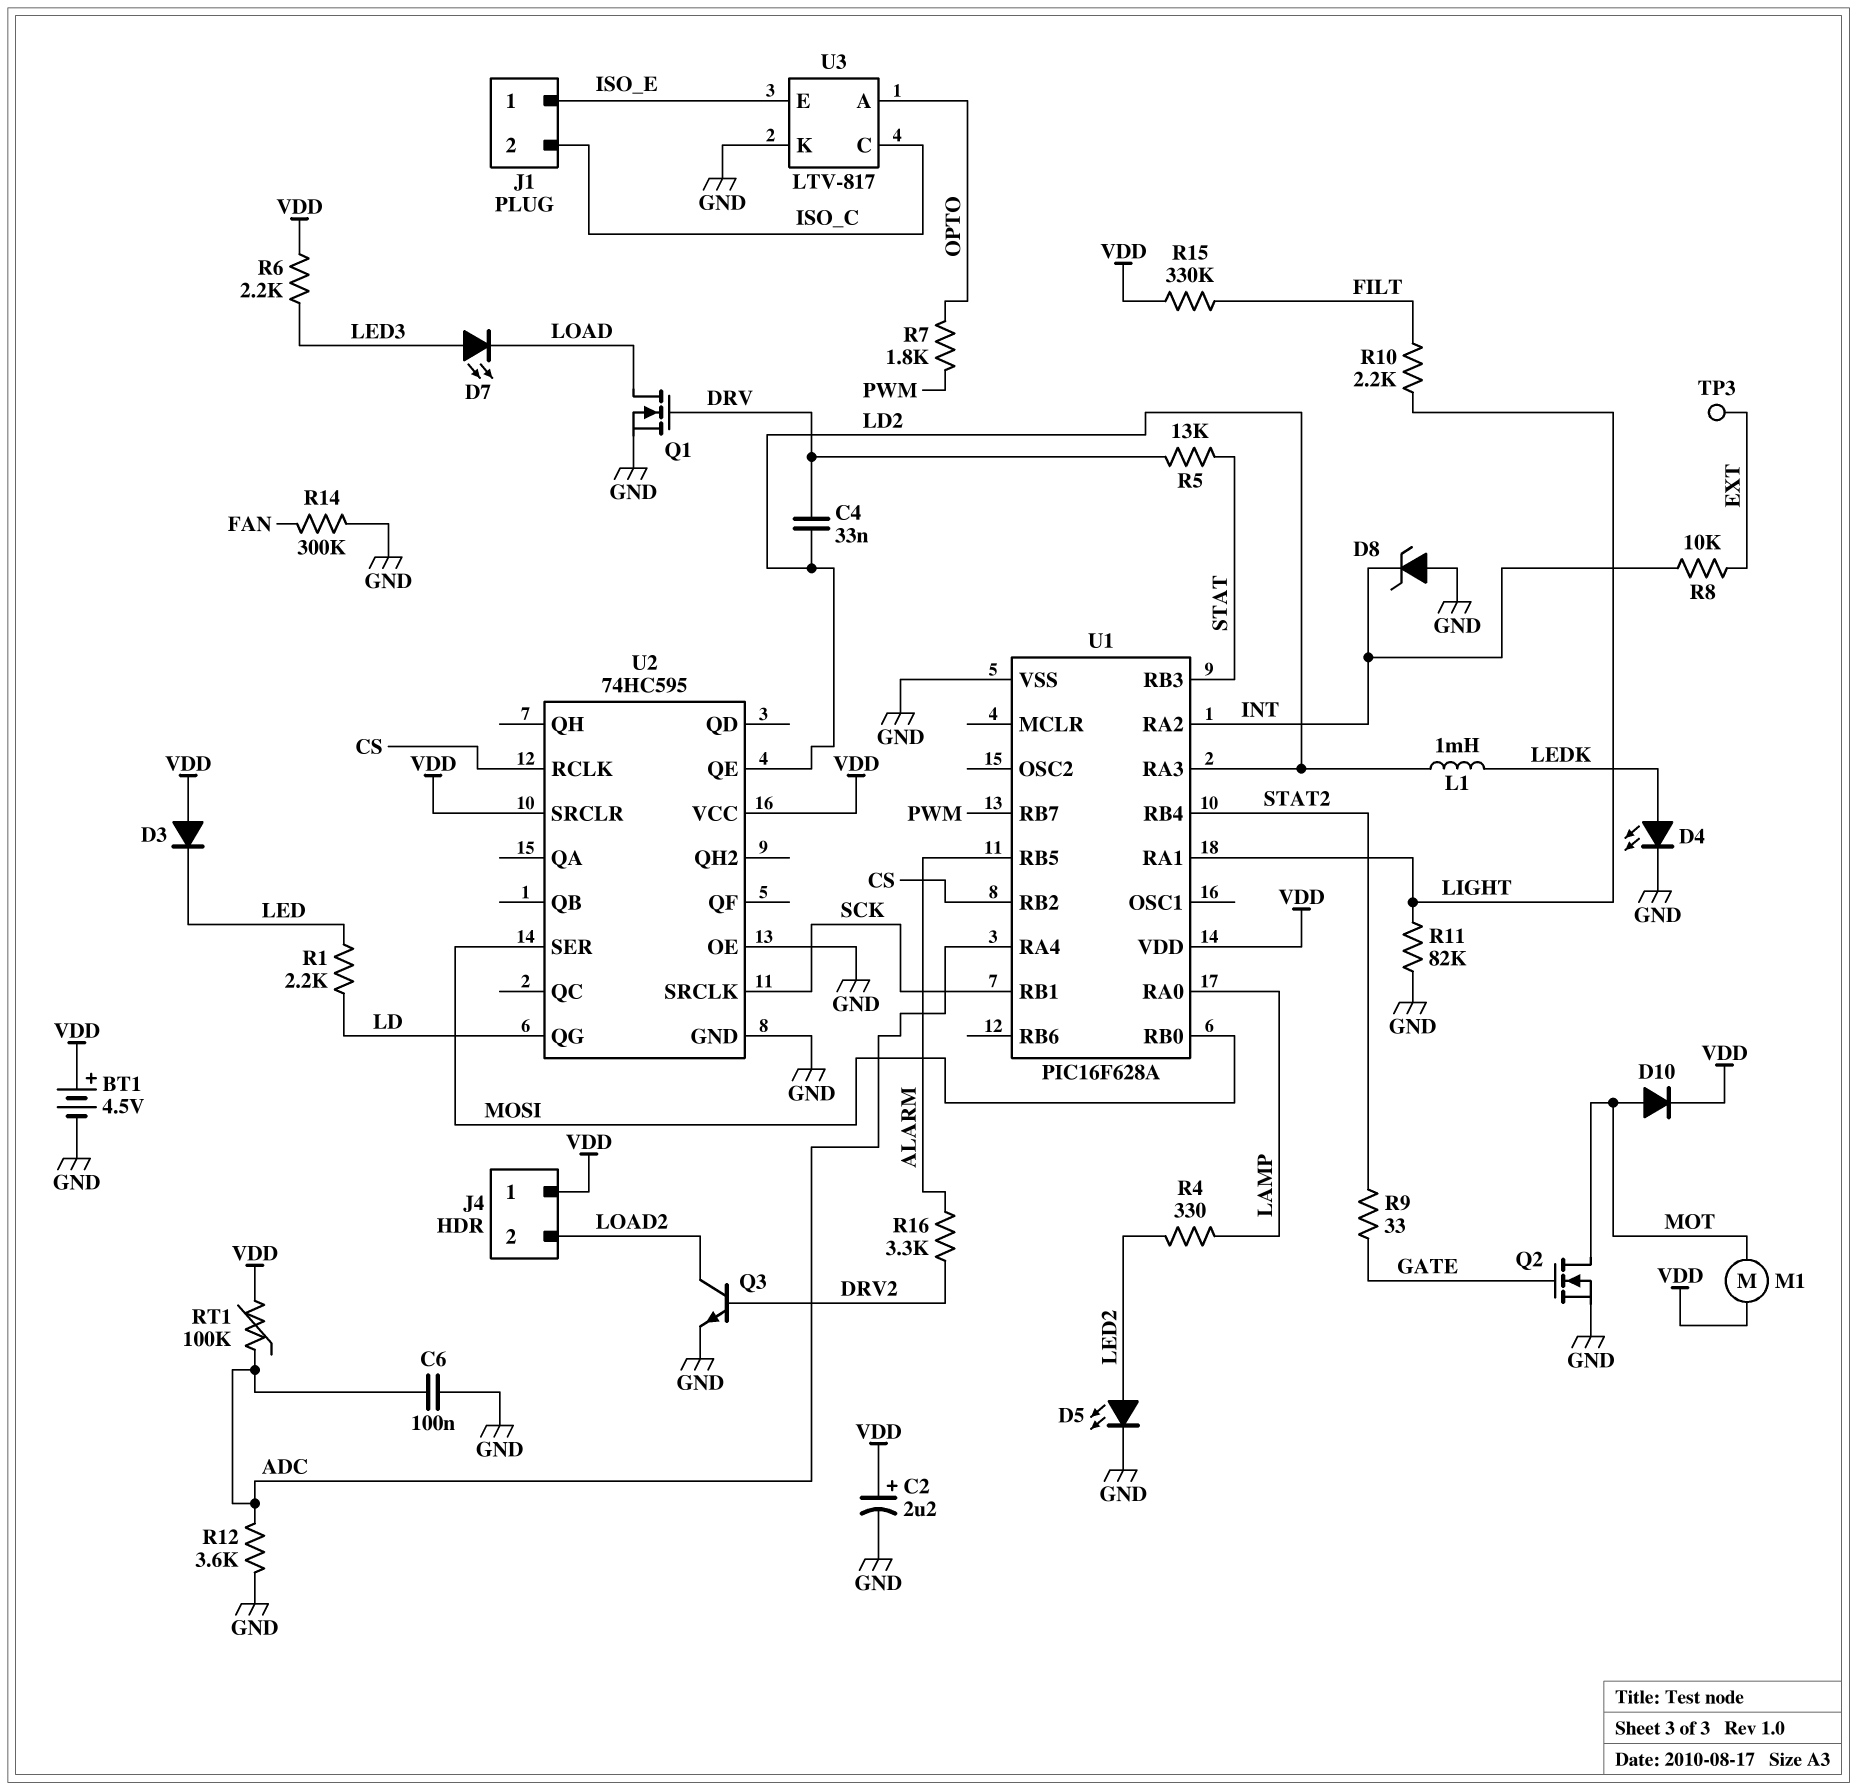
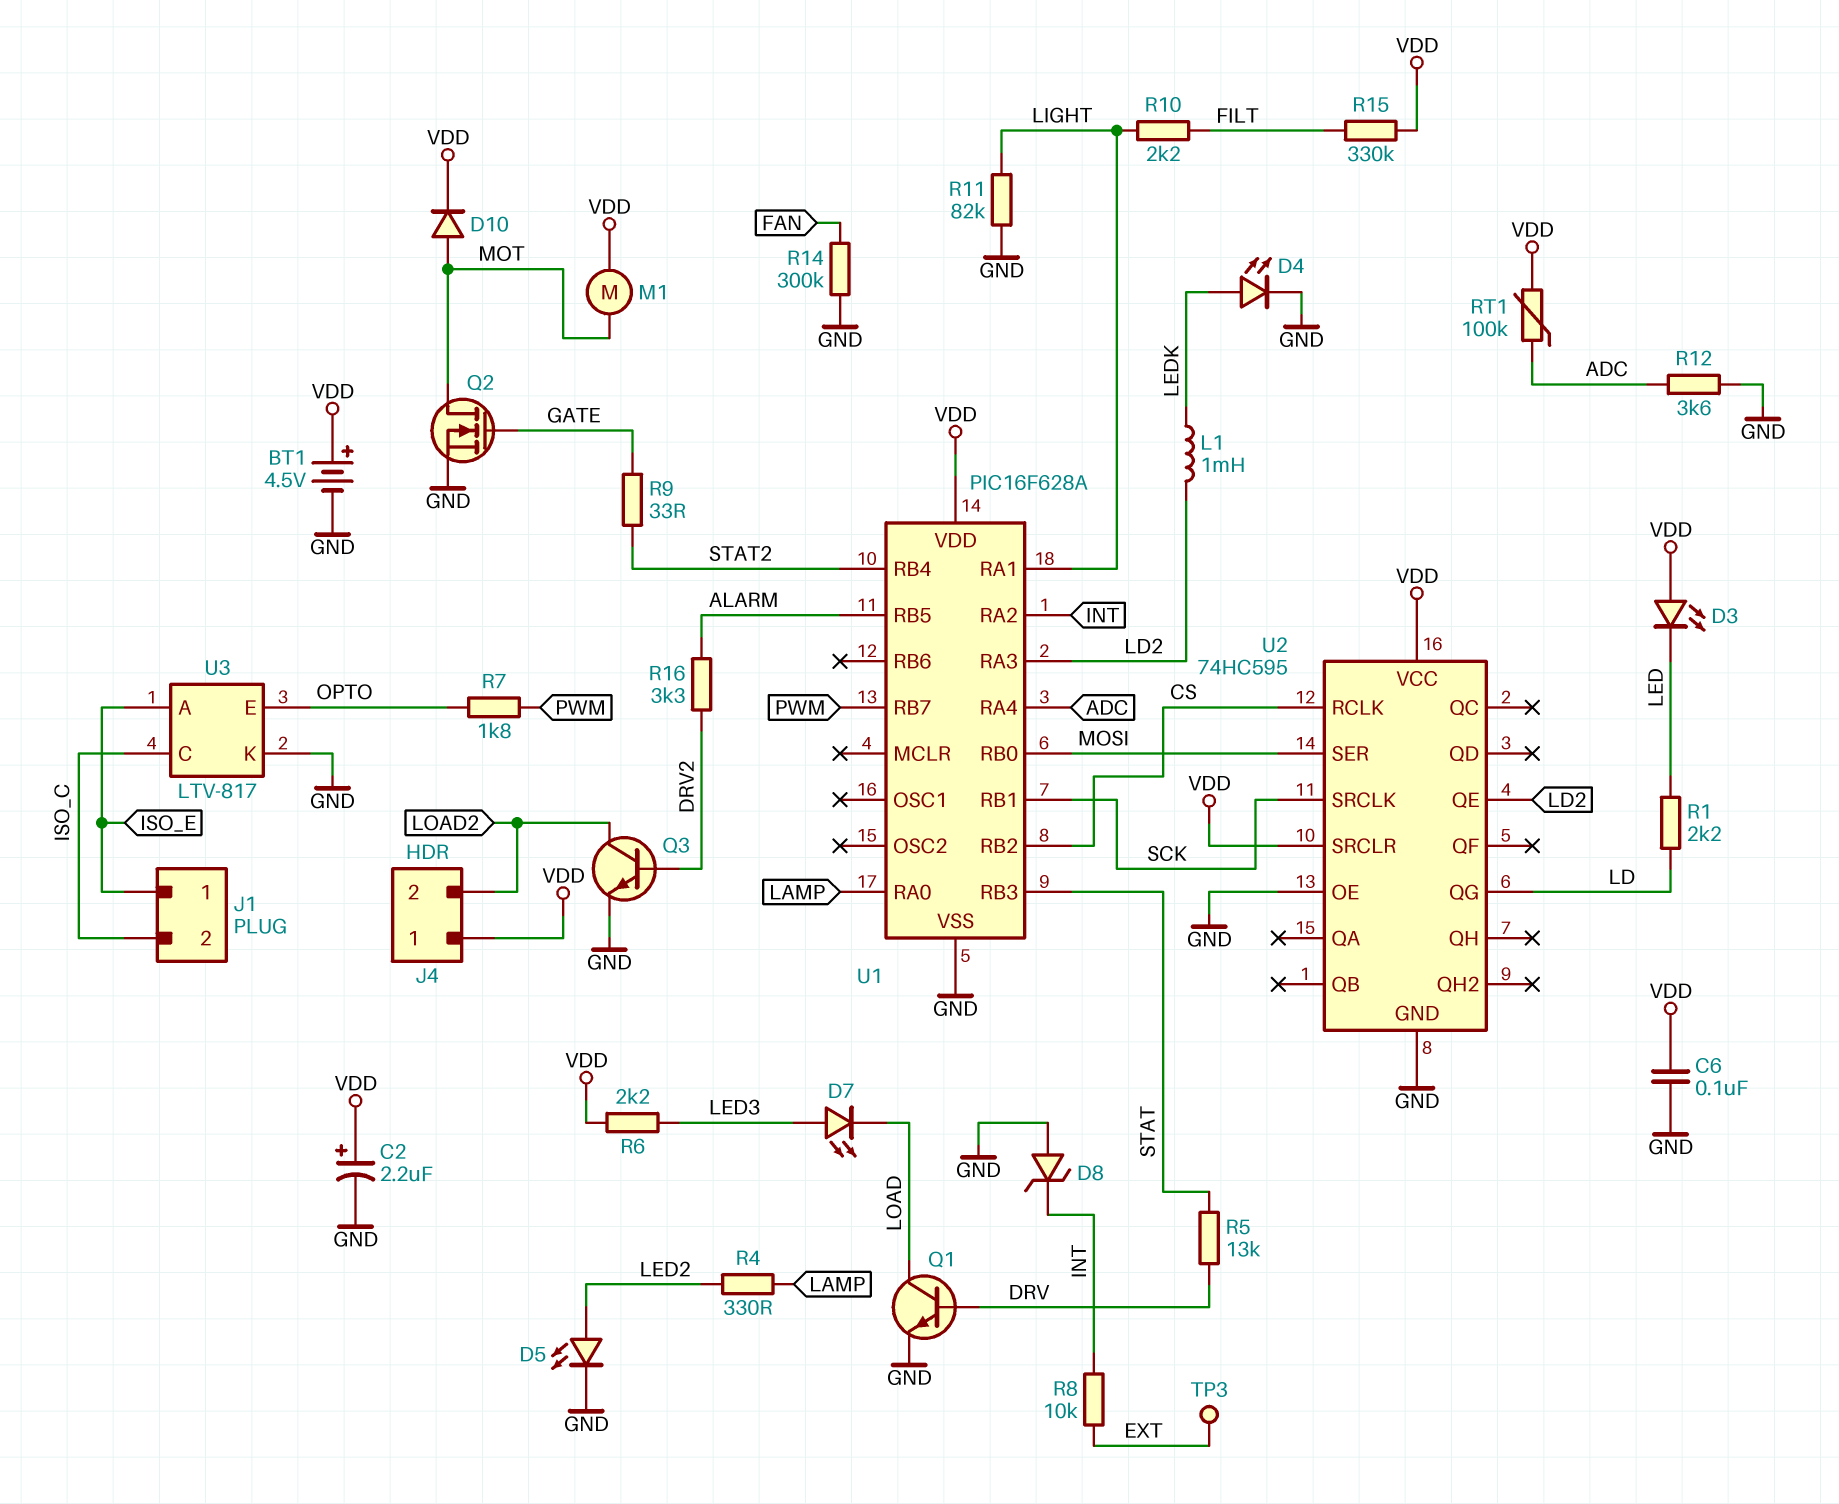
C4: 33nF (DRV, LD2) -> none
C6: 100nF (ADC, GND) -> 100nF (GND, VDD)
D3: diode (A VDD, K LED) -> LED (A VDD, K LED)
Q1: NMOS (G DRV, D LOAD, S GND) -> NPN (B DRV, C LOAD, E GND)
U3 pin A: OPTO -> ISO_E
U3 pin E: ISO_E -> OPTO

